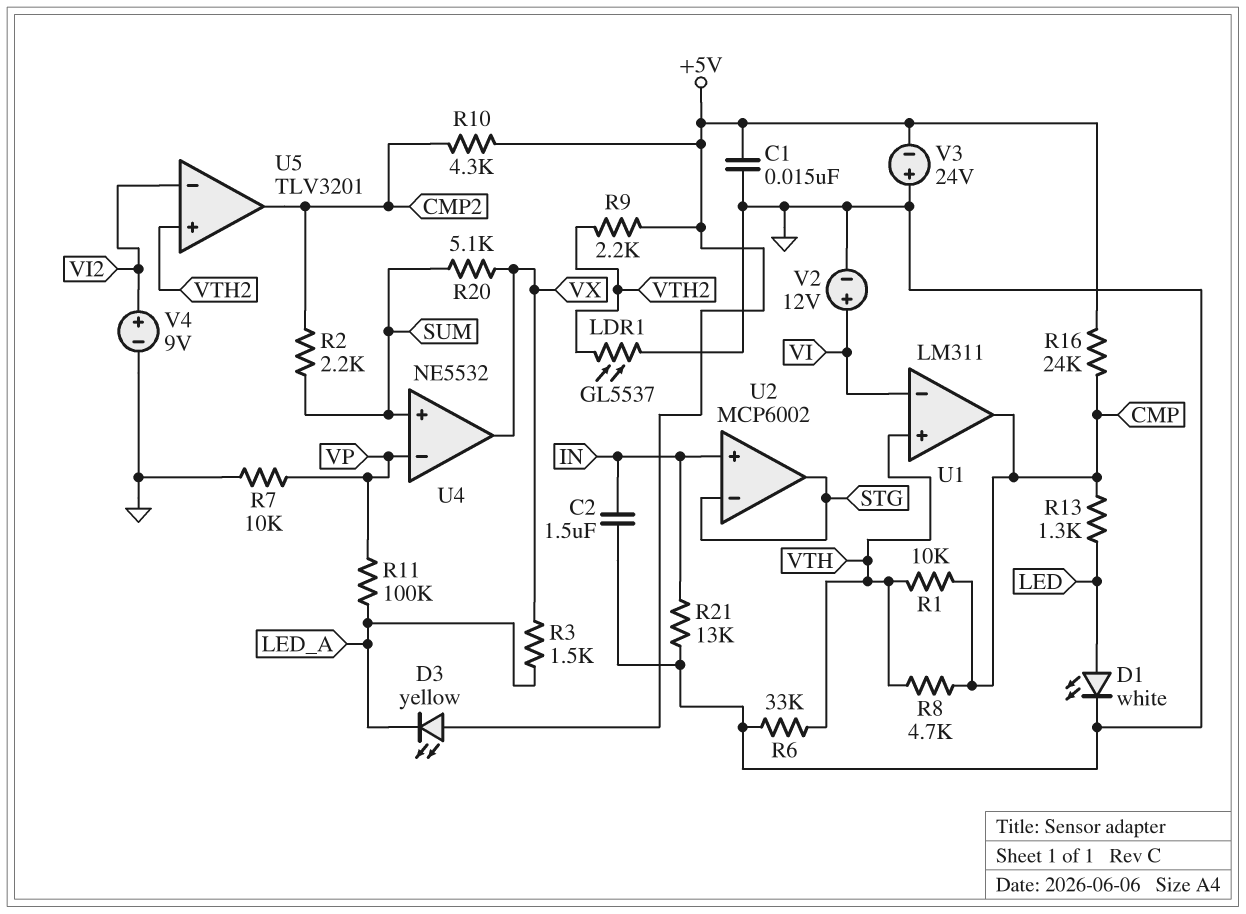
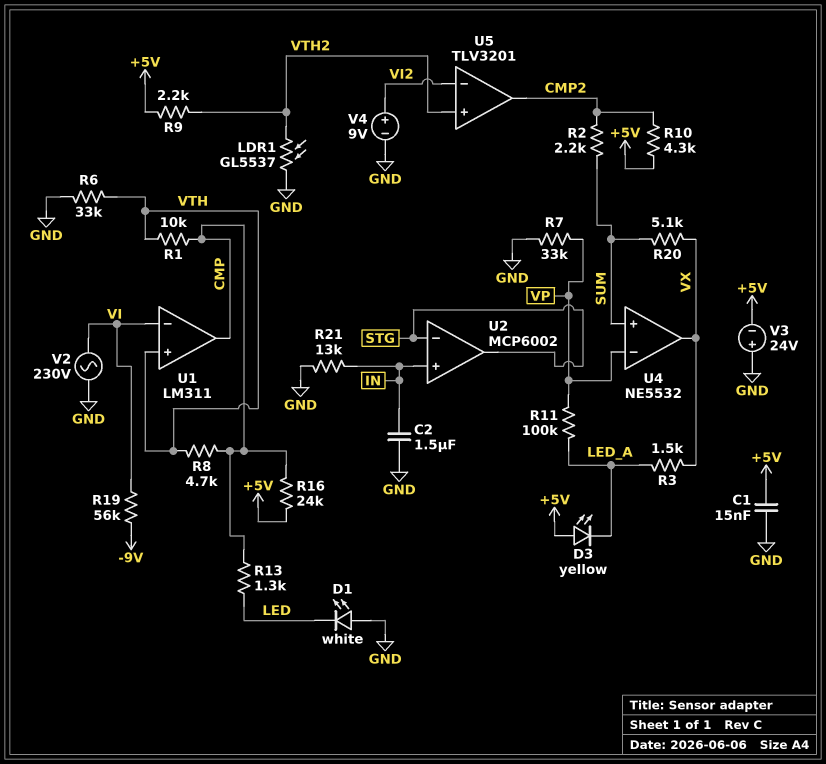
D1: LED white (A LED, K GND) -> LED white (A GND, K LED)
R7: 10k (GND, VP) -> 33k (GND, VP)
R19: none -> 56k (-9V, VI)
V2: 12V (plus VI, minus GND) -> AC 230V (GND, VI)

